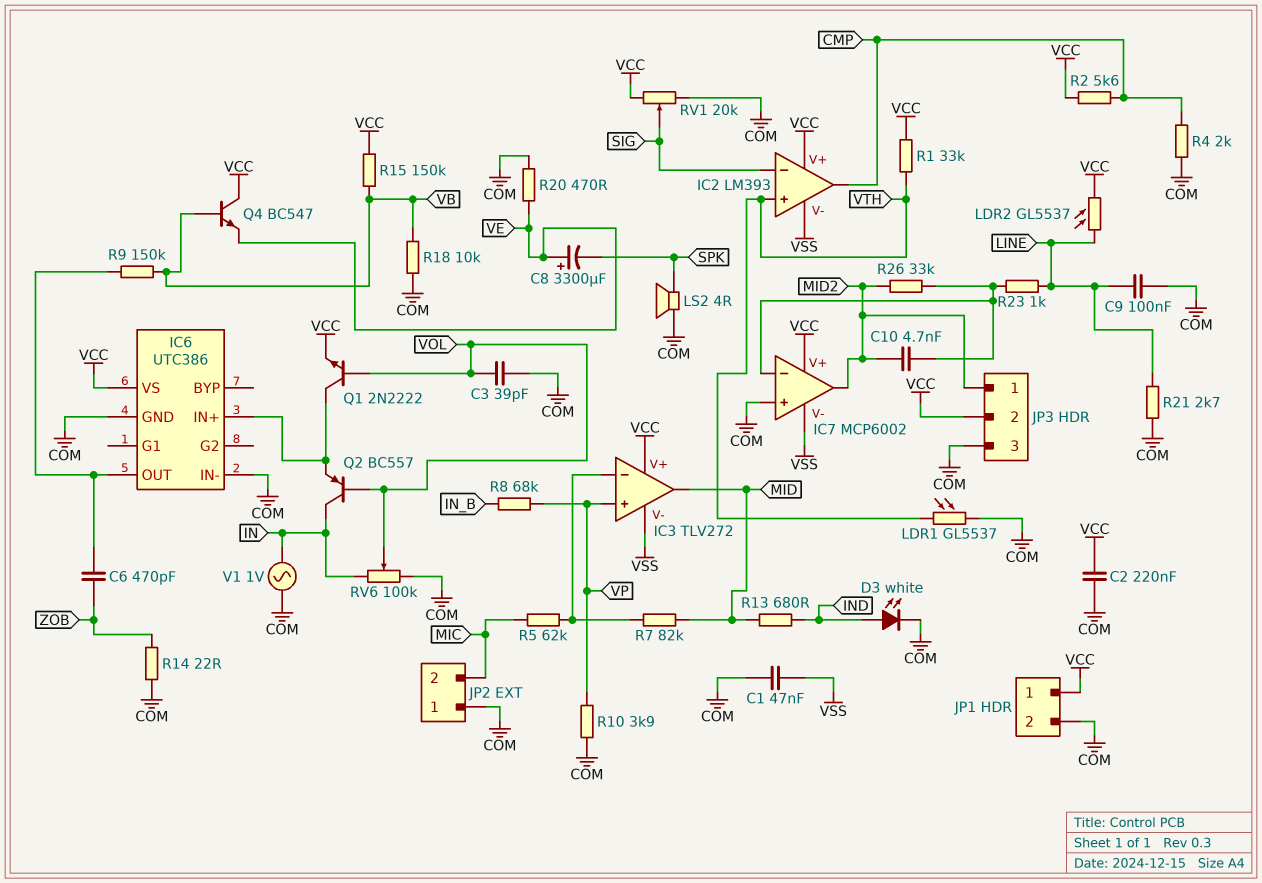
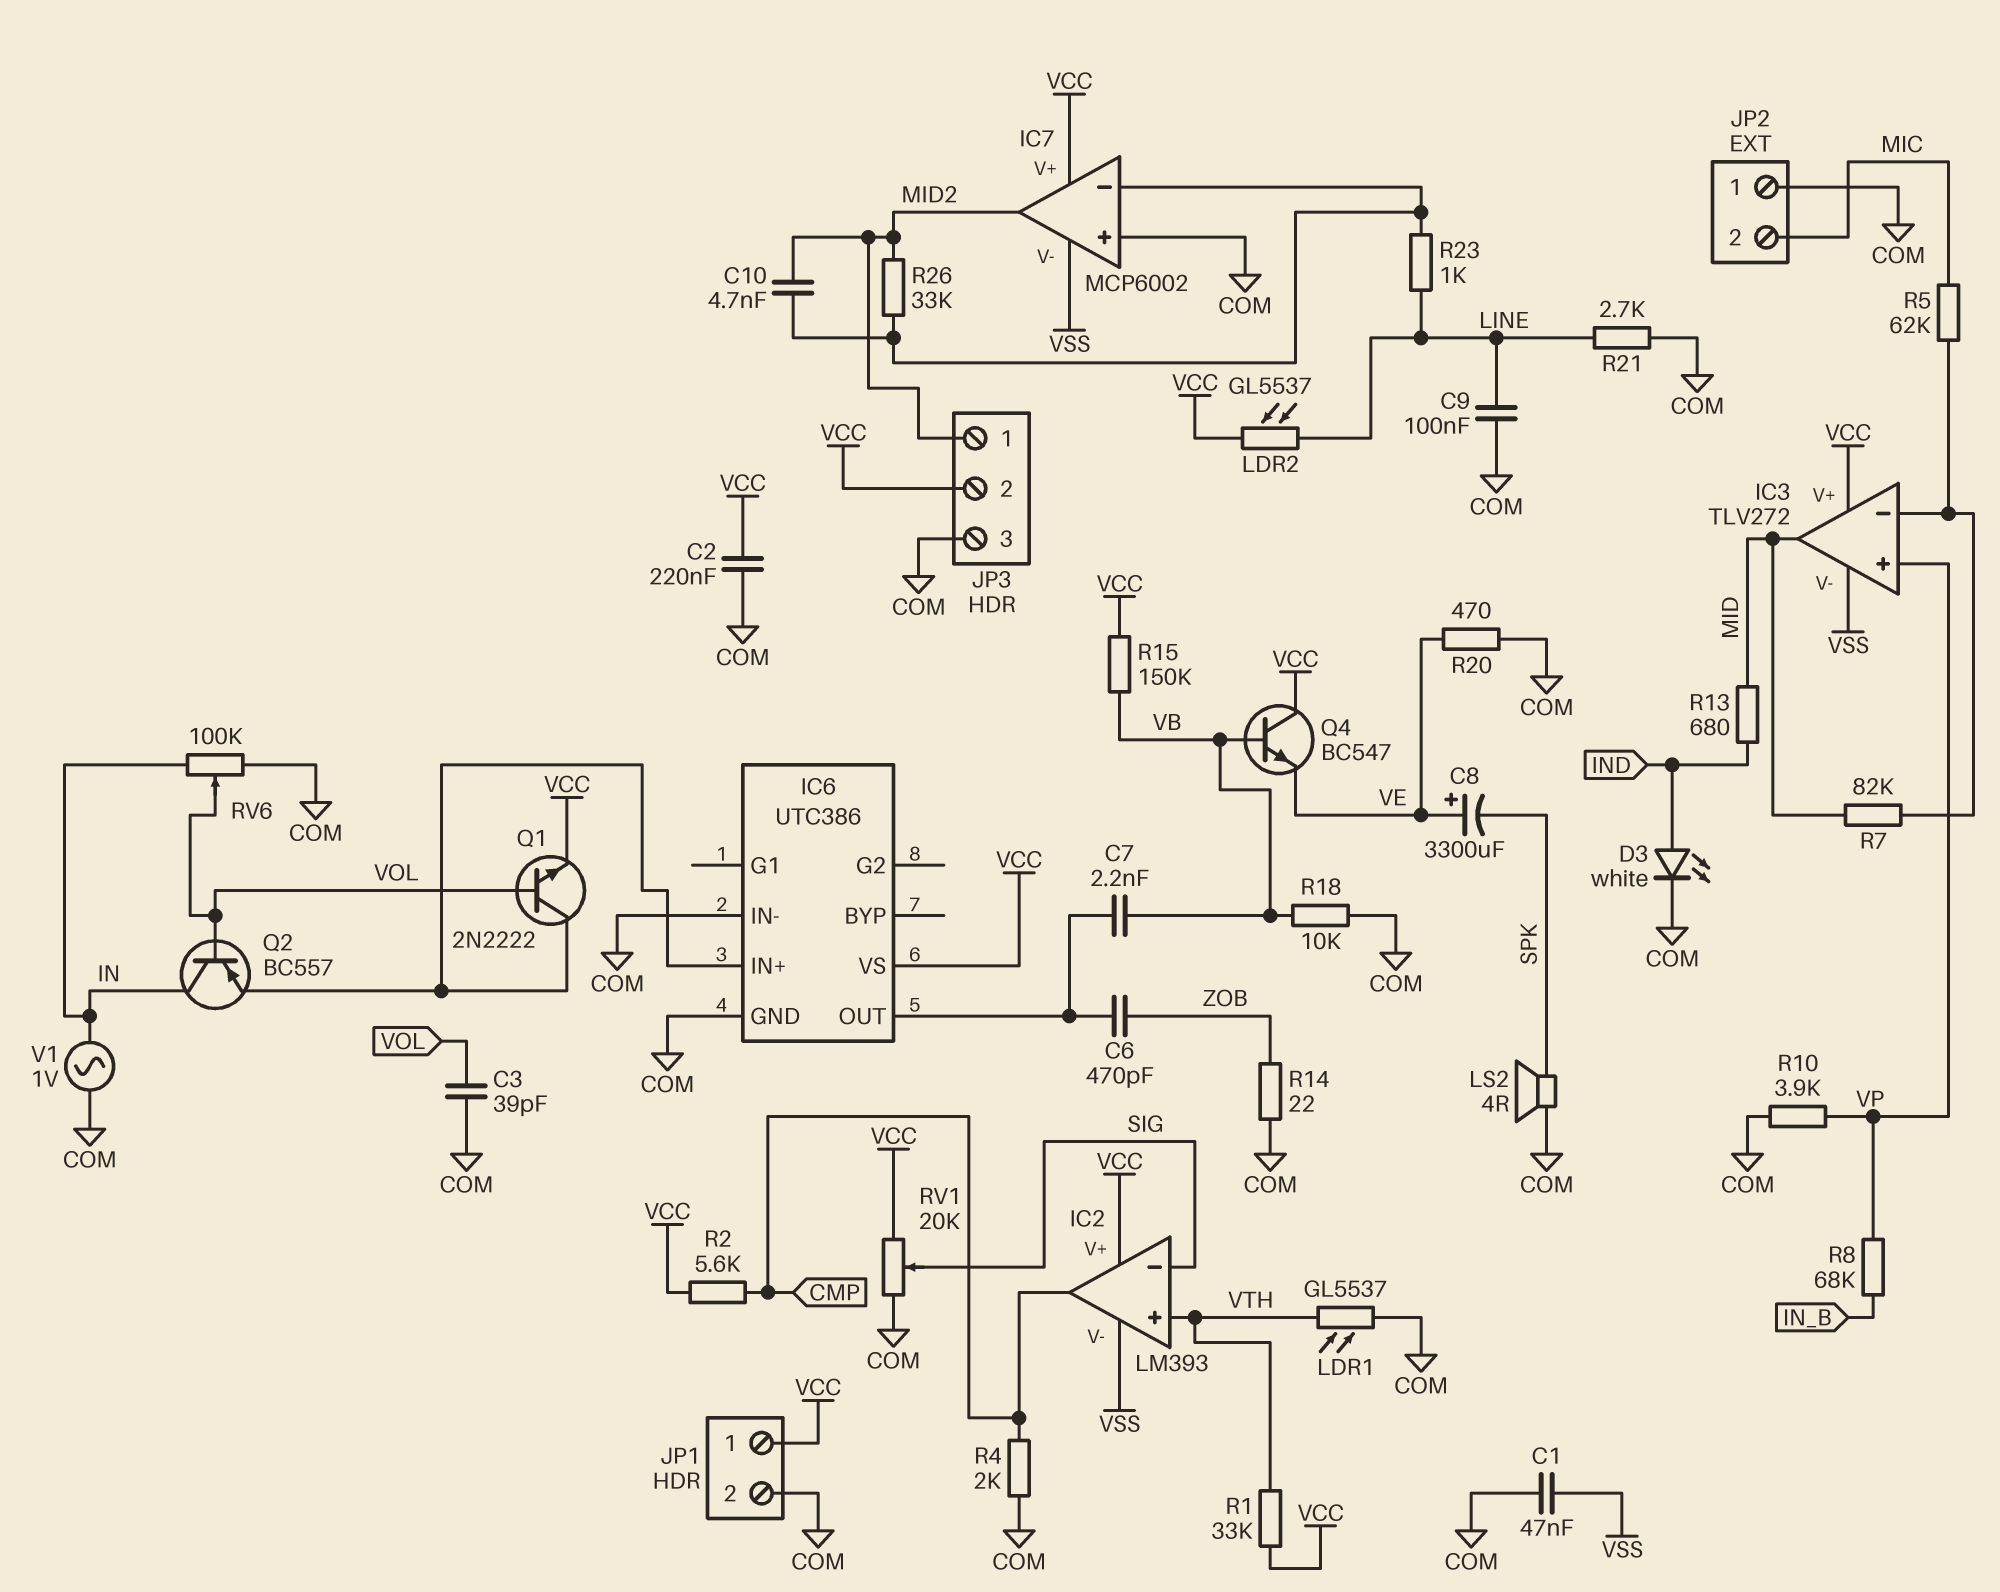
C7: none -> 2.2nF (IC6/OUT, VB)
R9: 150k (IC6/OUT, VB) -> none

